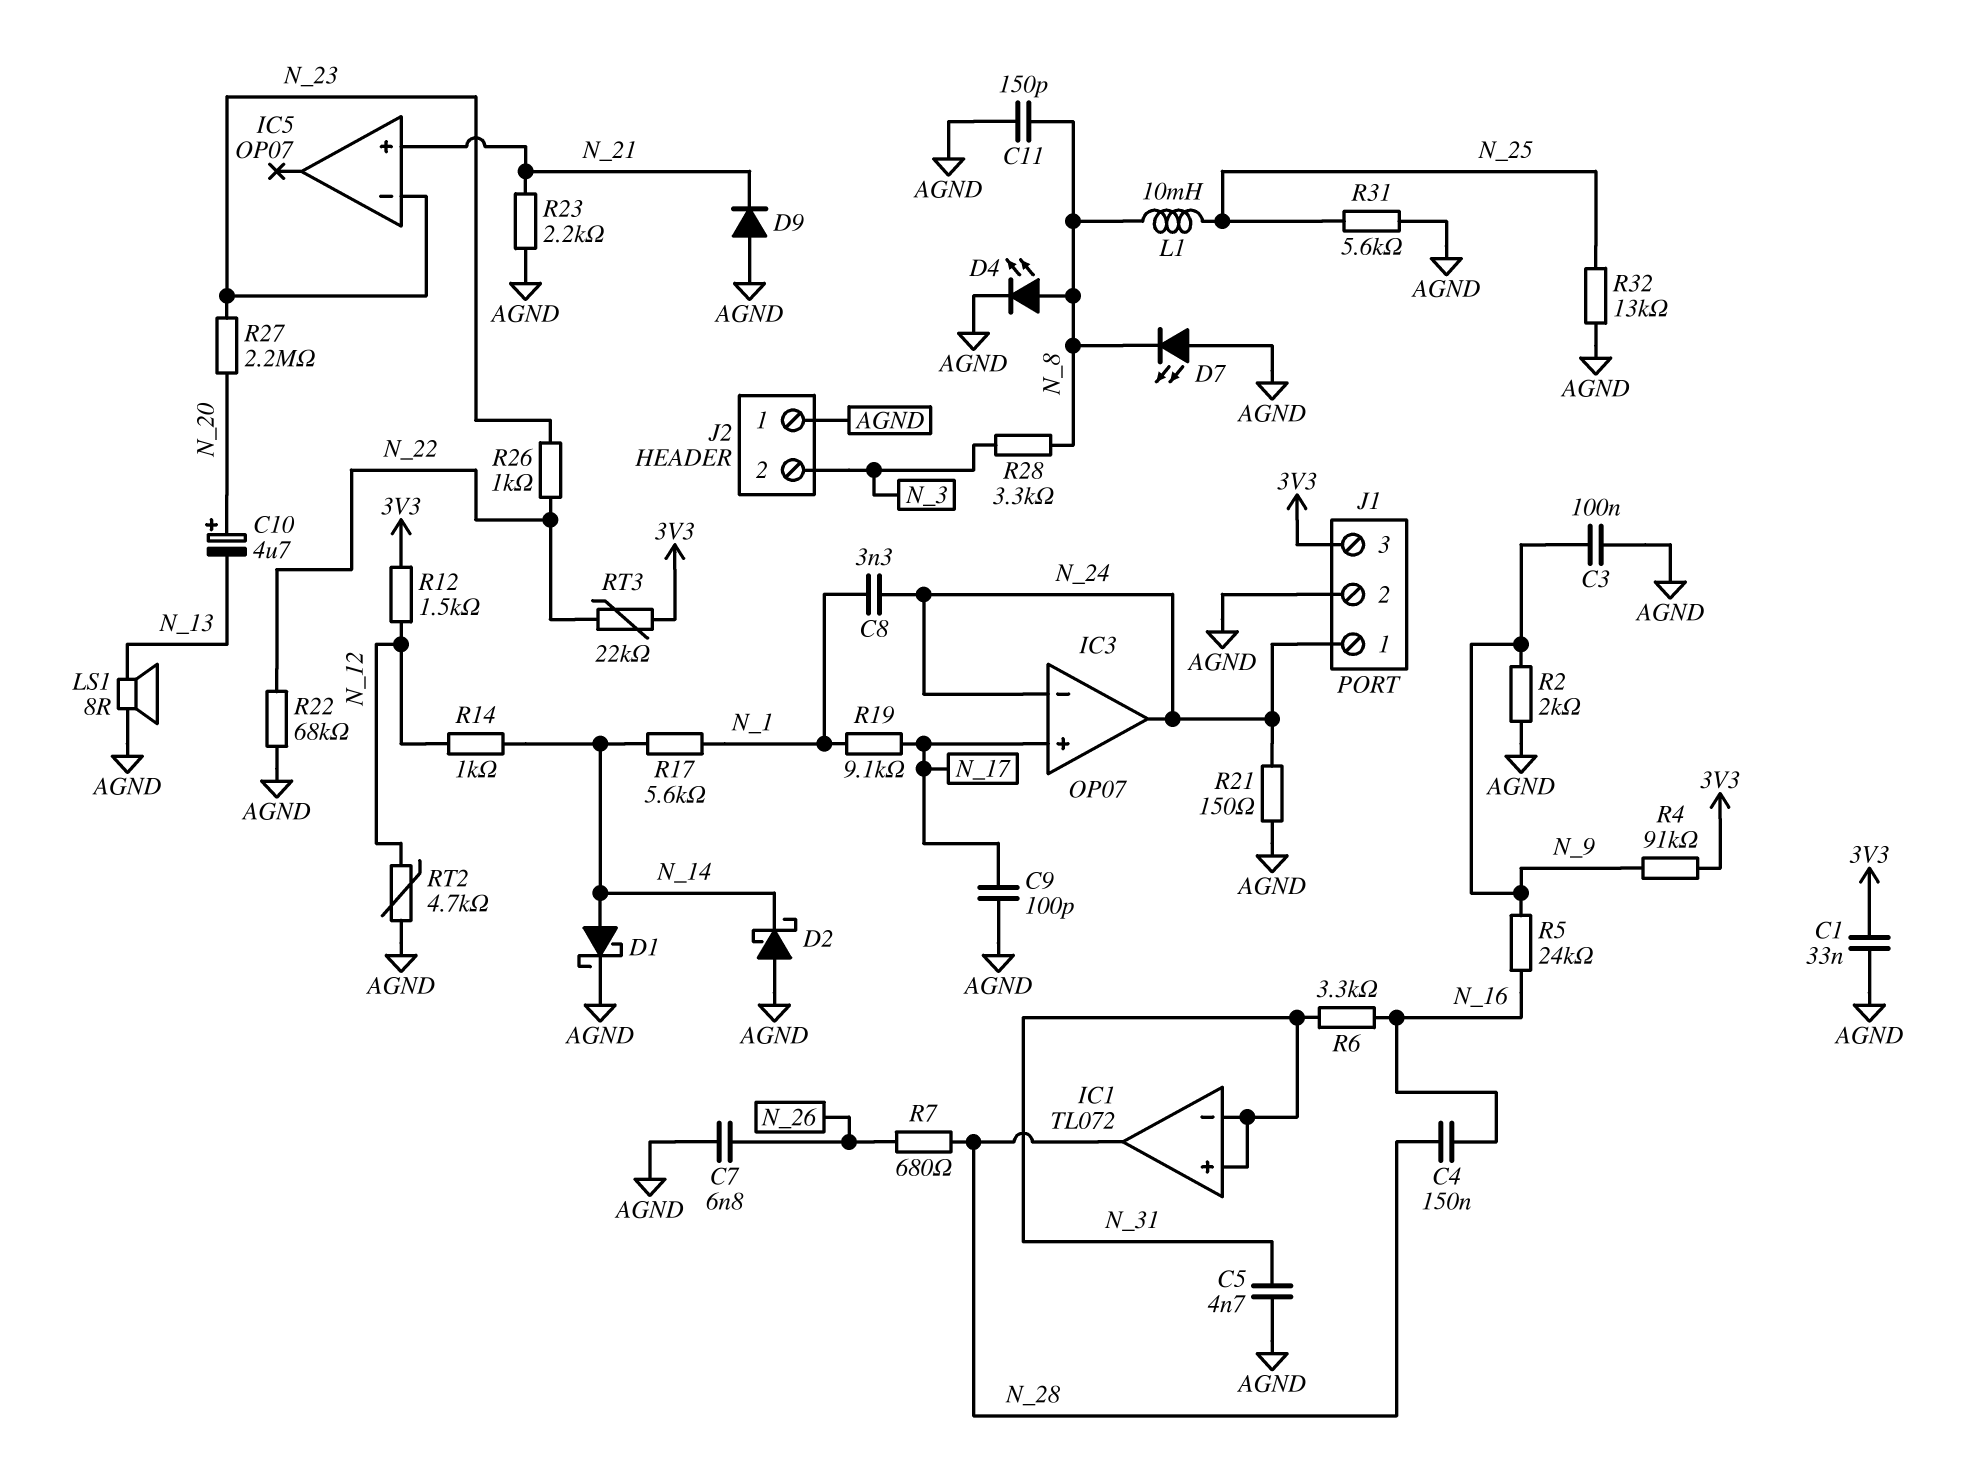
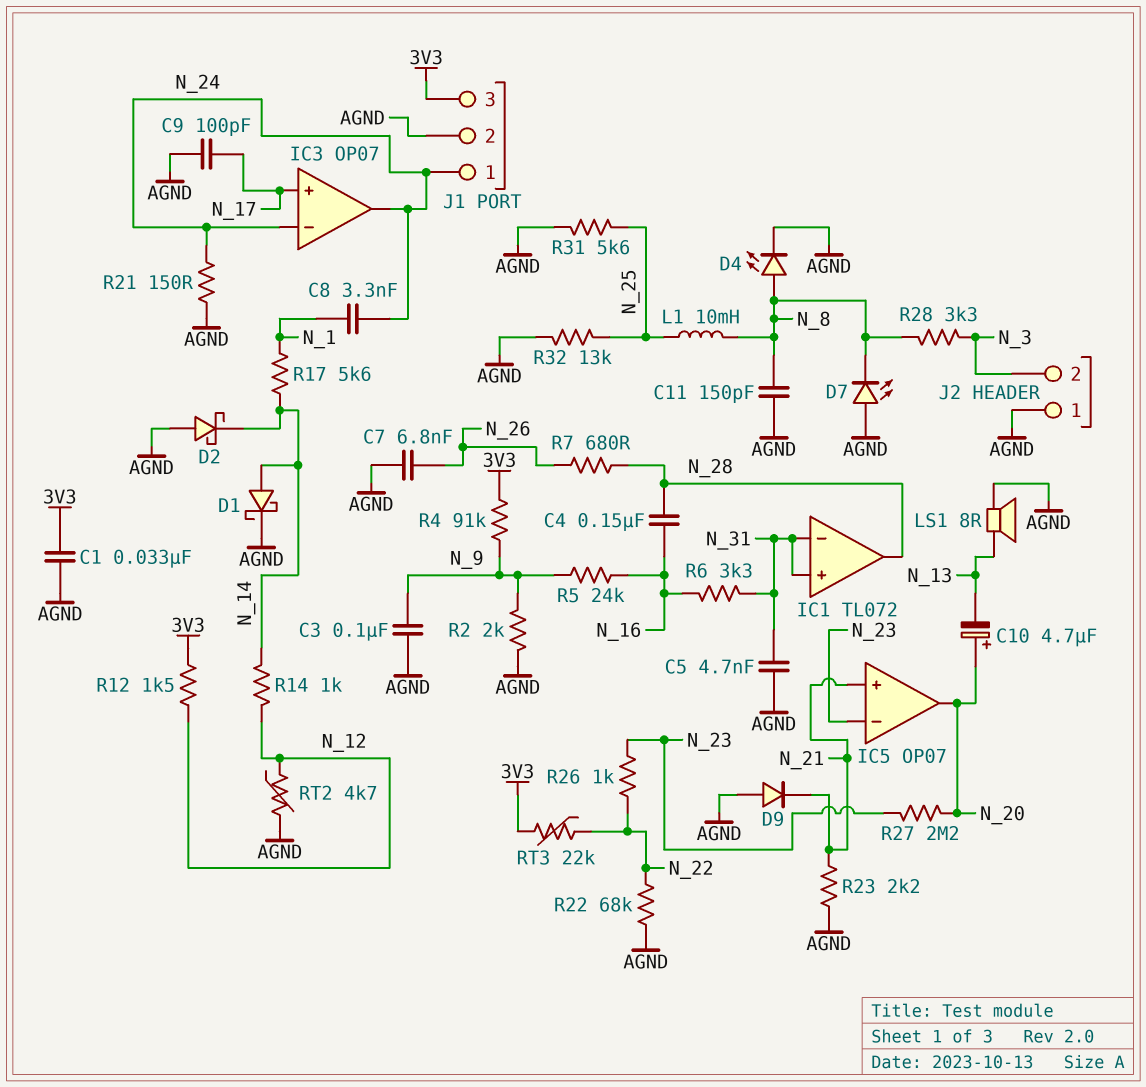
IC5 pin out: none -> N_20
R19: 9.1k (N_1, N_17) -> none

